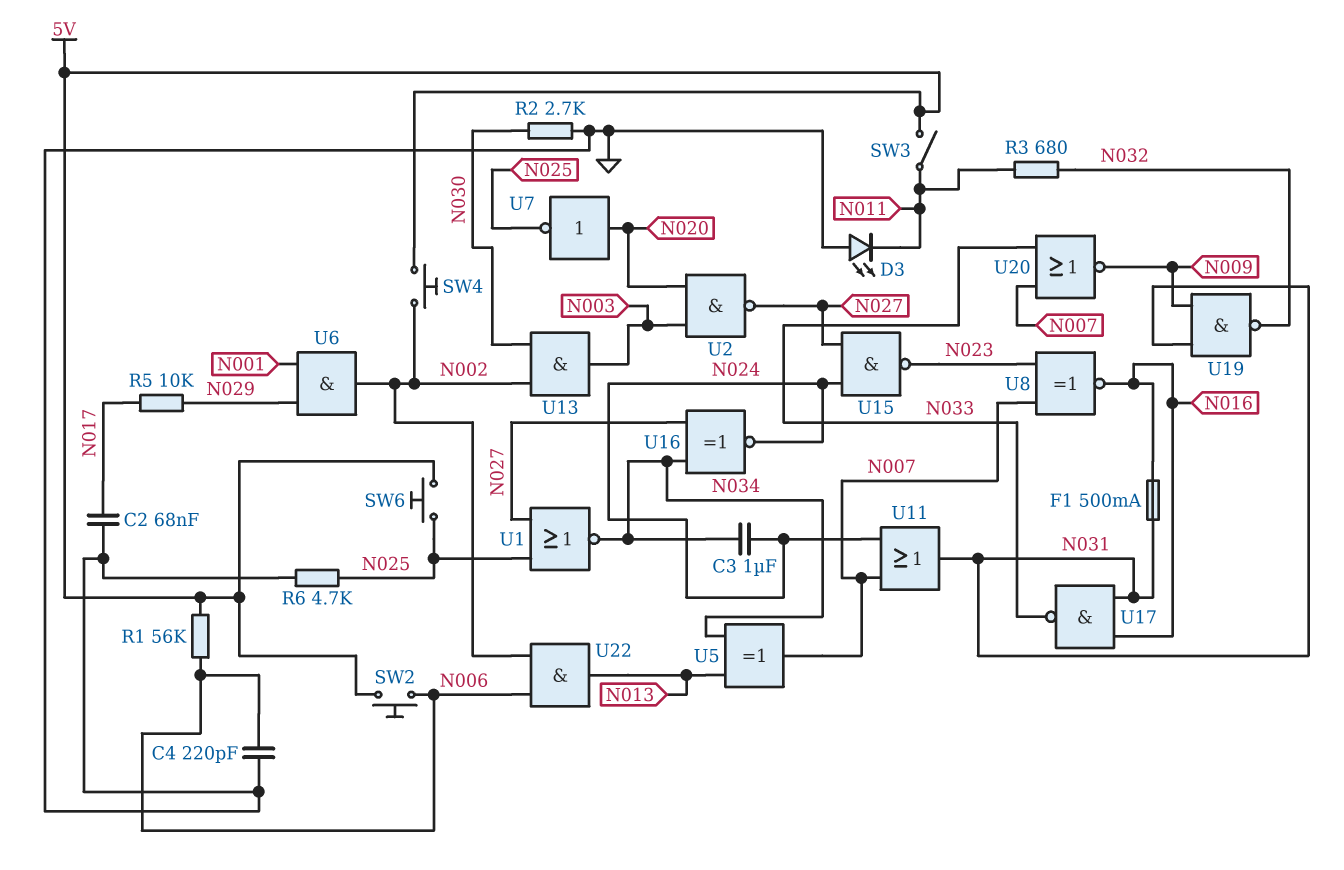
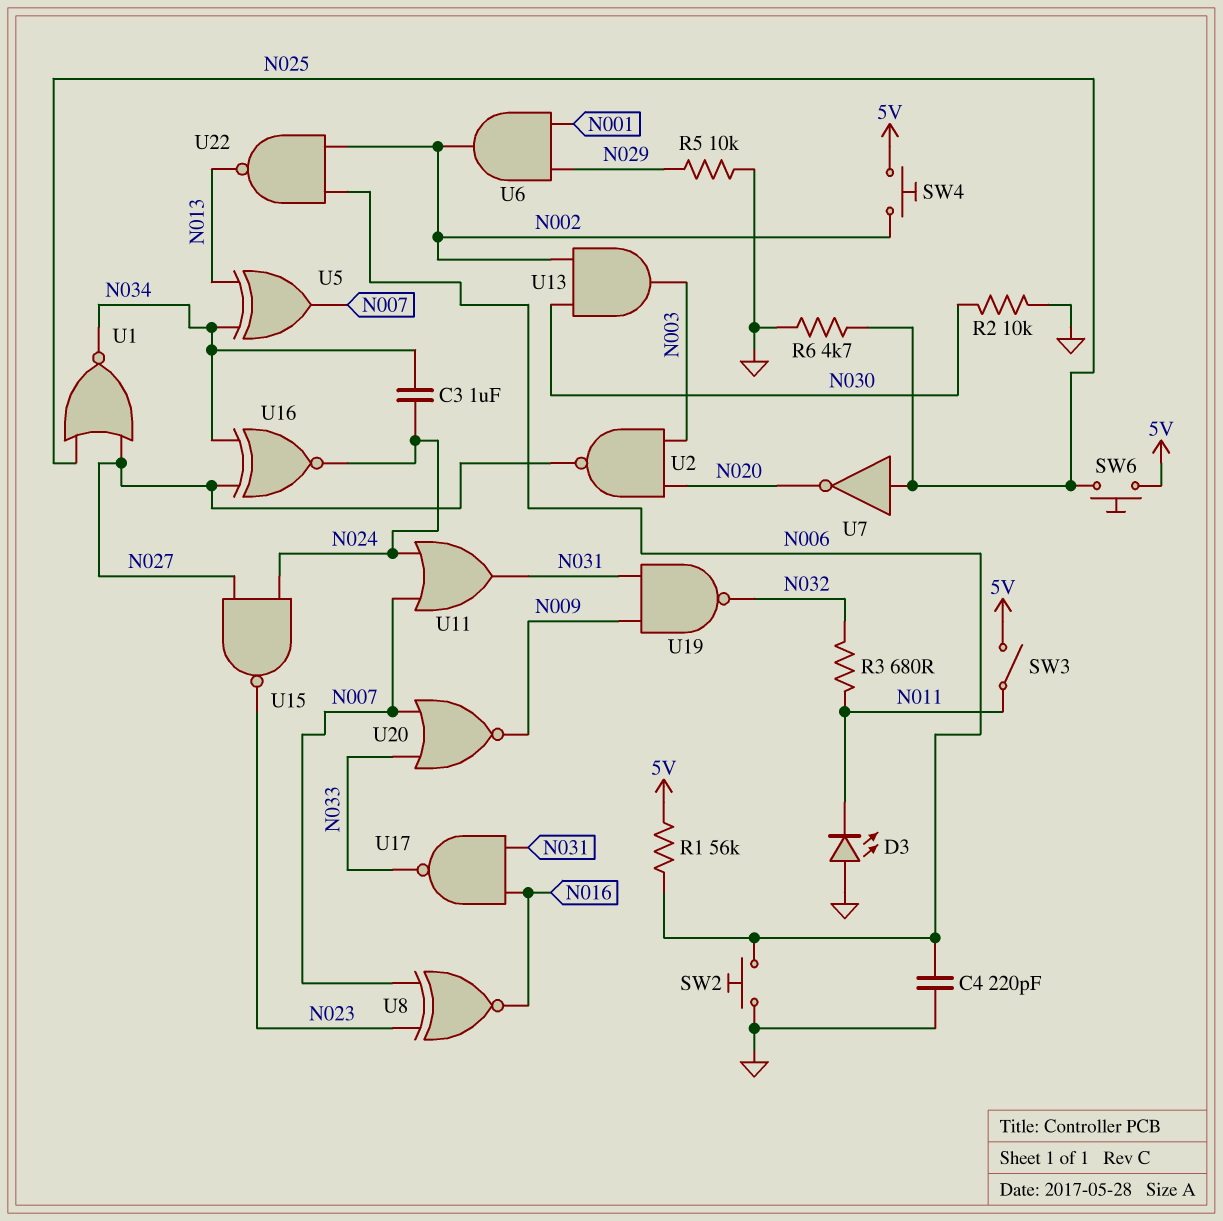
C2: 68nF (GND, N017) -> none
F1: 500mA (N016, N031) -> none
R2: 2.7k (GND, N030) -> 10k (GND, N030)
R5: 10k (N017, N029) -> 10k (GND, N029)
SW2: button (5V, N006) -> button (GND, N006)
U7: NOT (in N020, out N025) -> NOT (in N025, out N020)
U22: AND (in N002, in N006, out N013) -> NAND (in N002, in N006, out N013)

